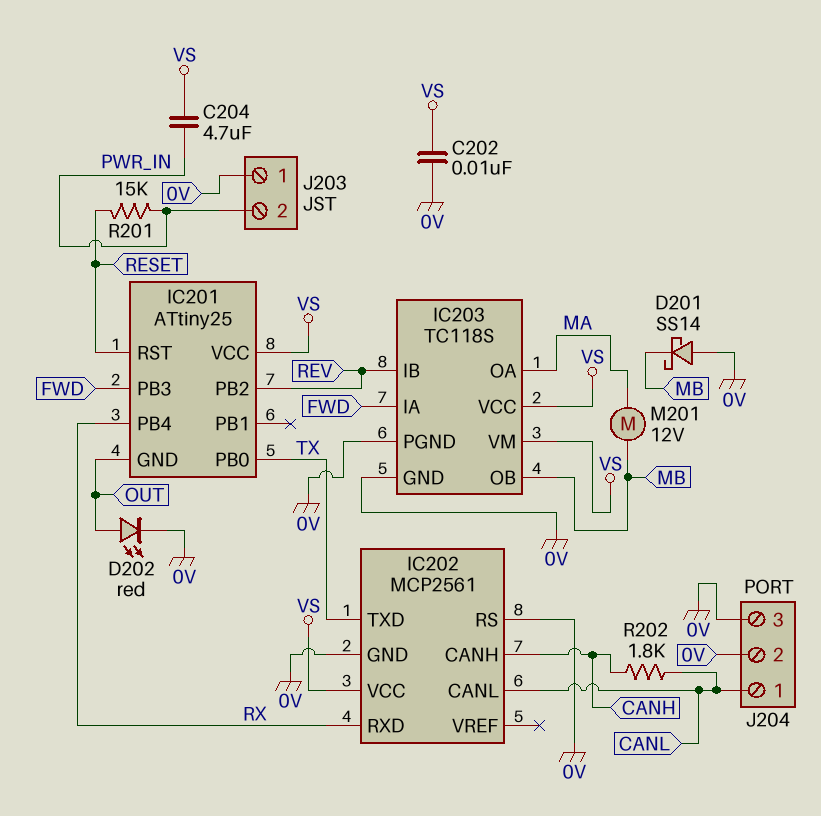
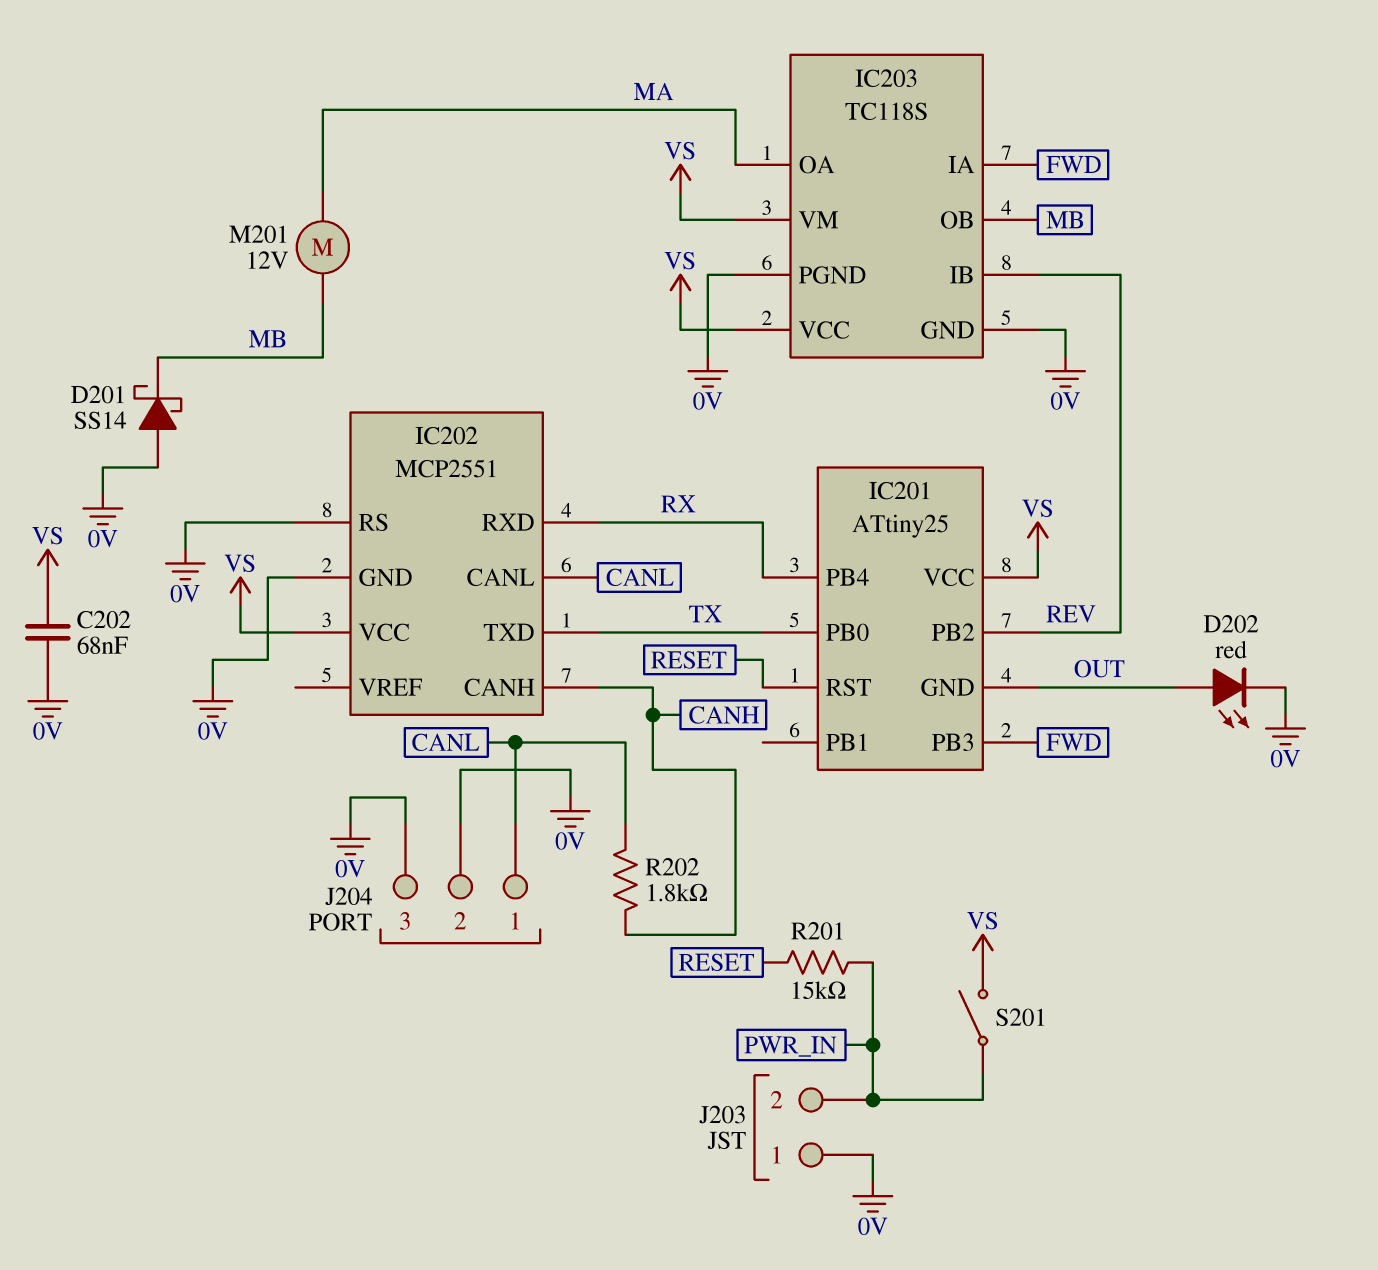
C202: 10nF (0V, VS) -> 68nF (0V, VS)
C204: 4.7uF (PWR_IN, VS) -> none
IC202: MCP2561 -> MCP2551
S201: none -> switch (PWR_IN, VS)

